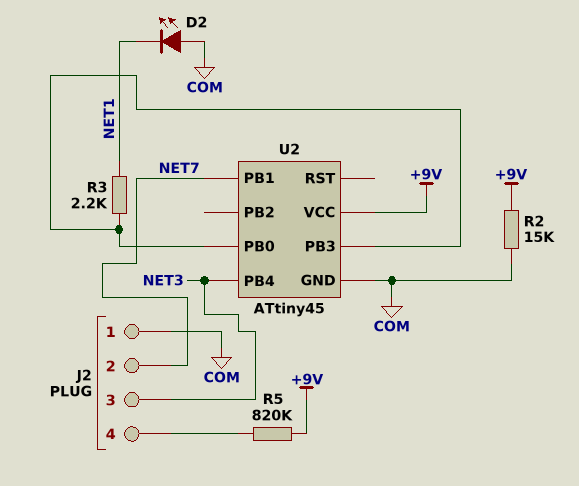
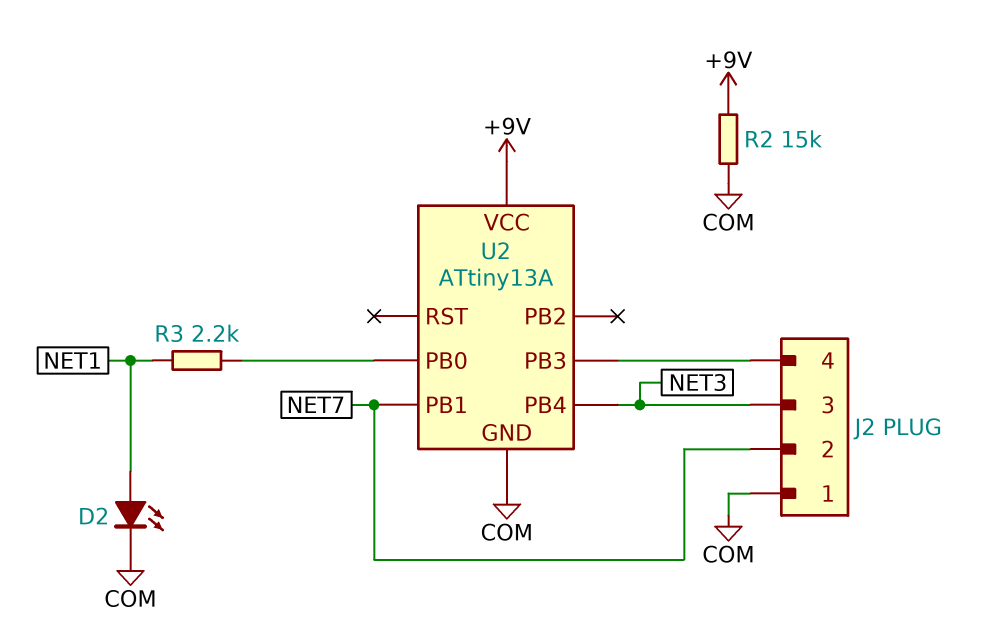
D2: LED (A COM, K NET1) -> LED (A NET1, K COM)
R5: 820k (+9V, J2/4) -> none
U2: ATtiny45 -> ATtiny13A
U2 pin PB3: U2/PB0 -> J2/4

